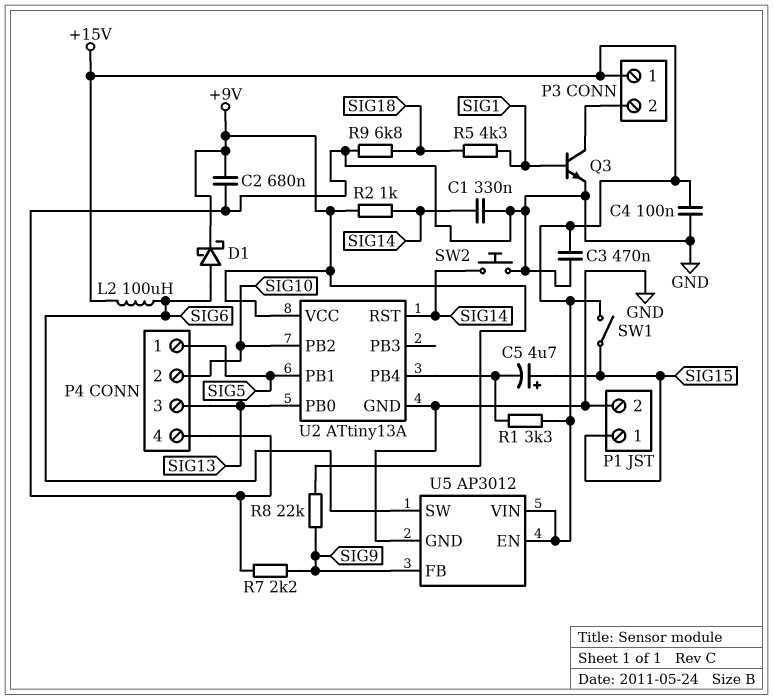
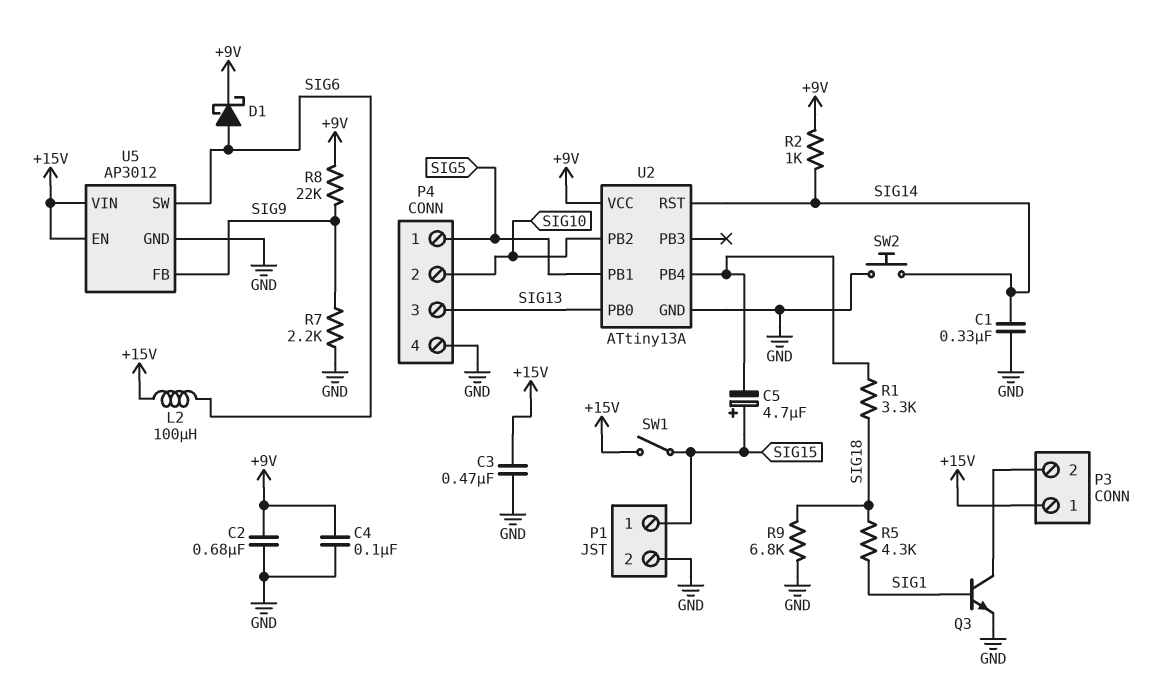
C4: 100nF (+15V, GND) -> 100nF (+9V, GND)
R1: 3.3k (+15V, U2/PB4) -> 3.3k (SIG18, U2/PB4)

